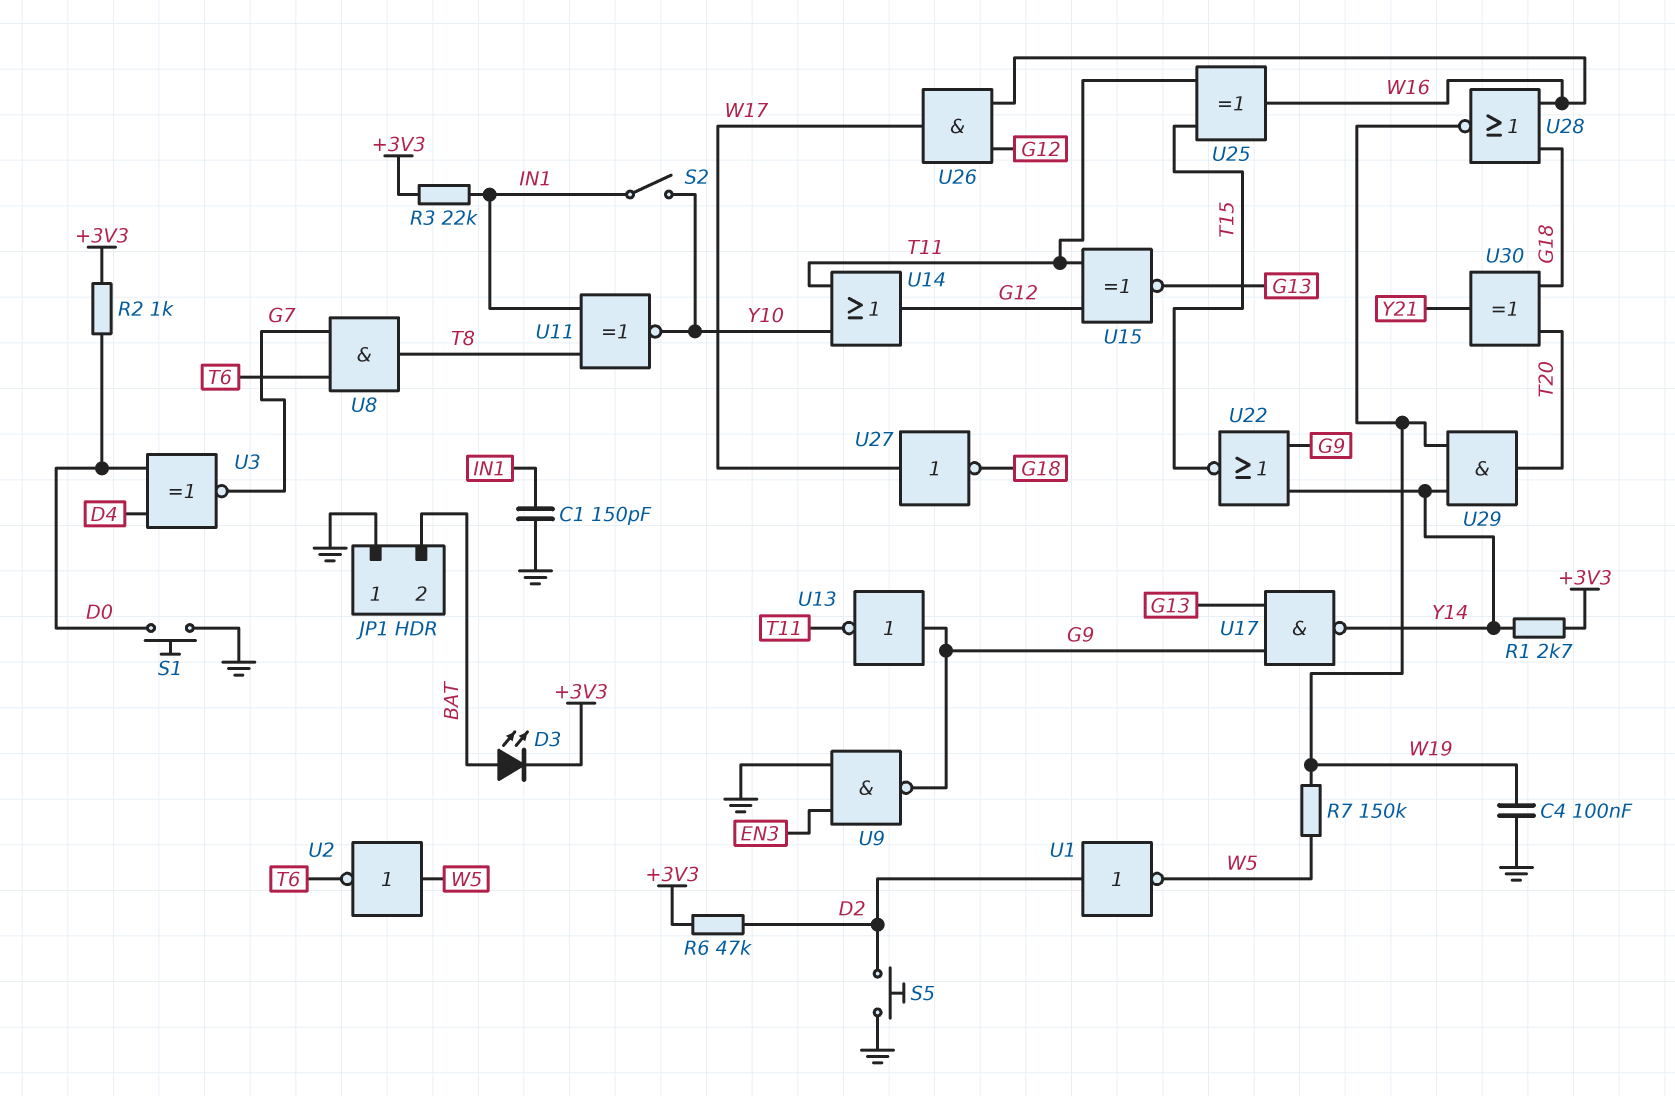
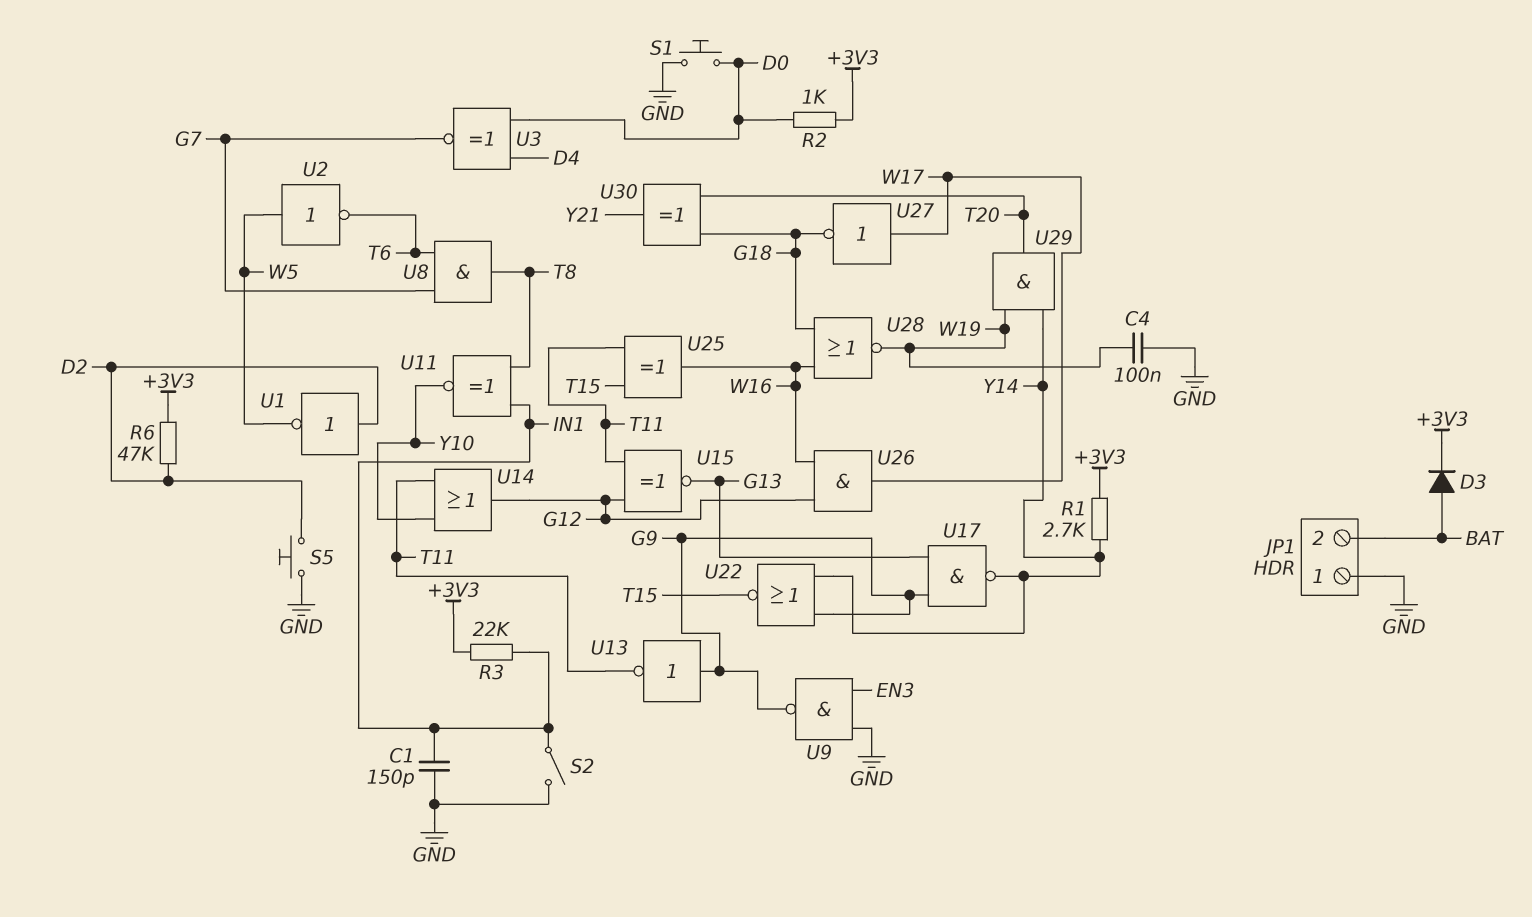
D3: LED (A BAT, K +3V3) -> diode (A BAT, K +3V3)
R7: 150k (W5, W19) -> none
S2: switch (IN1, Y10) -> switch (GND, IN1)

